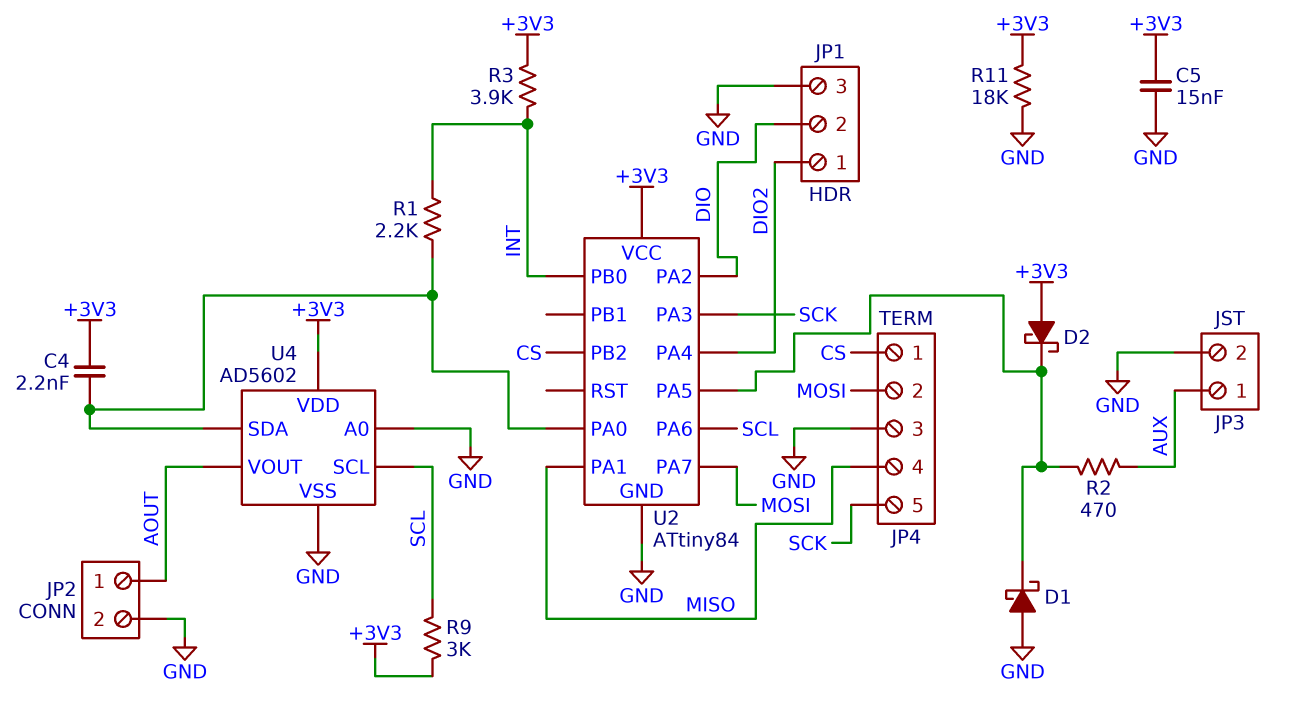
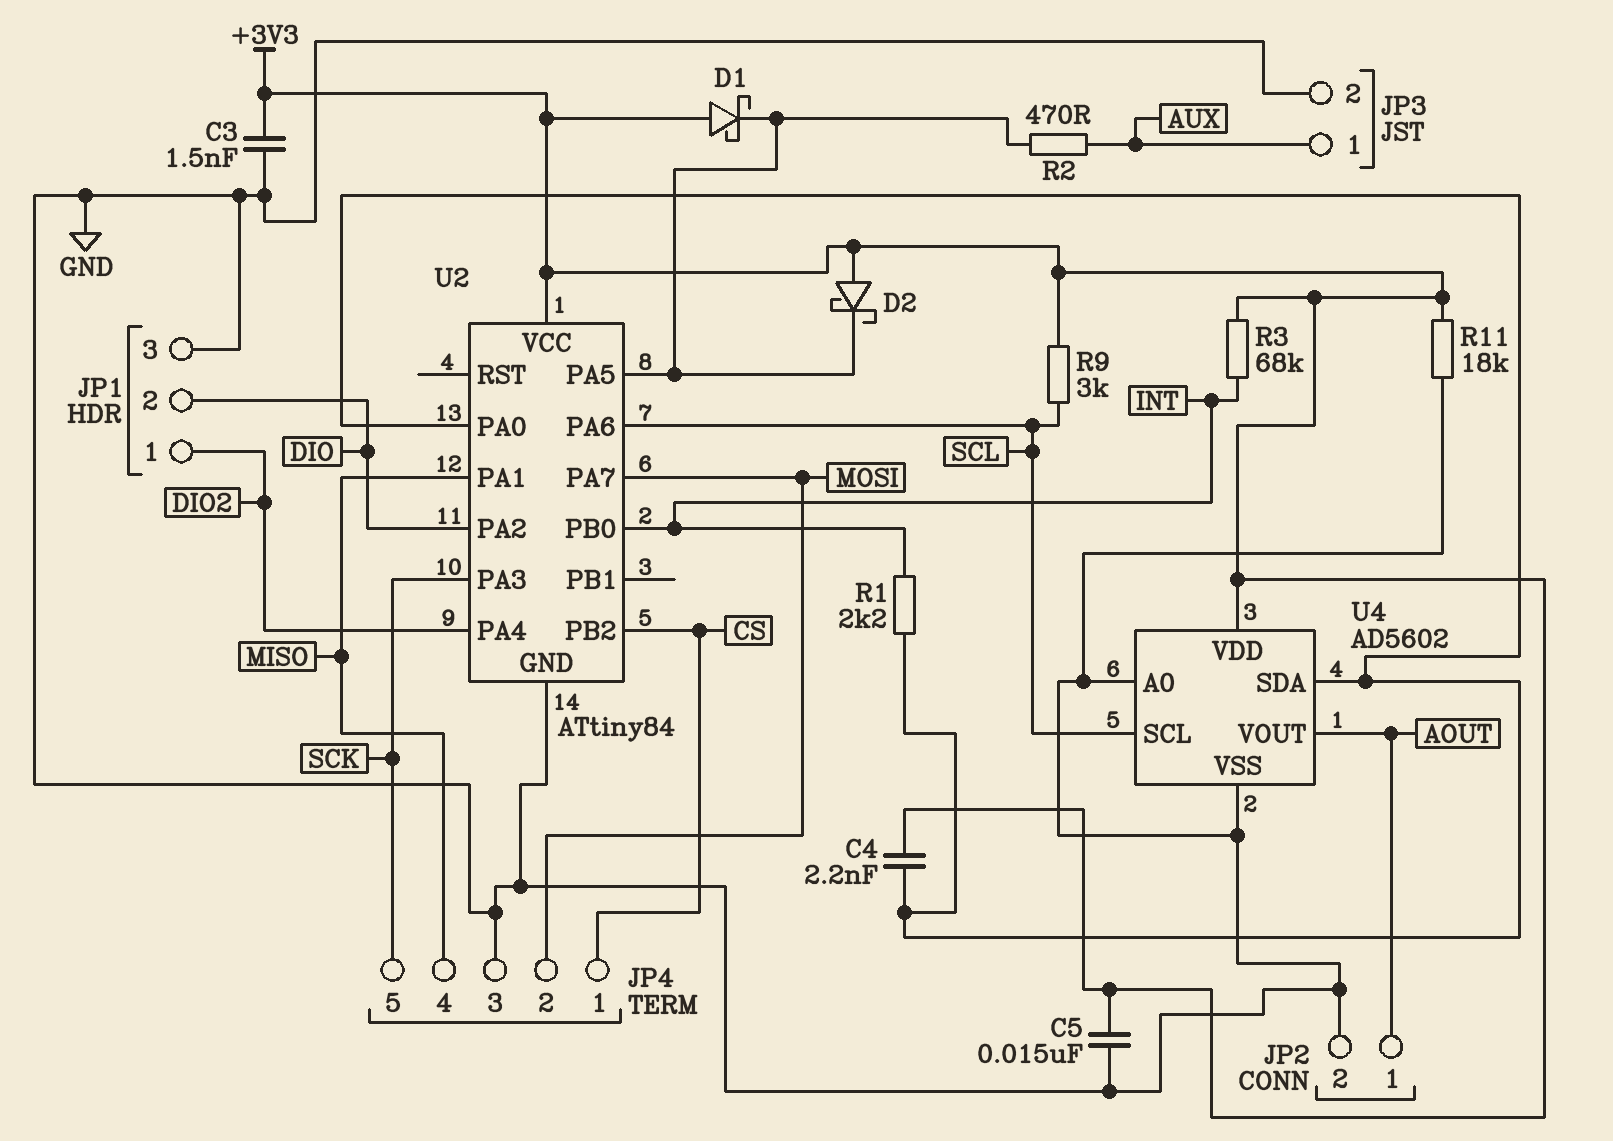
C3: none -> 1.5nF (+3V3, GND)
D1: schottky (A GND, K U2/PA5) -> schottky (A +3V3, K U2/PA5)
R3: 3.9k (+3V3, INT) -> 68k (+3V3, INT)

